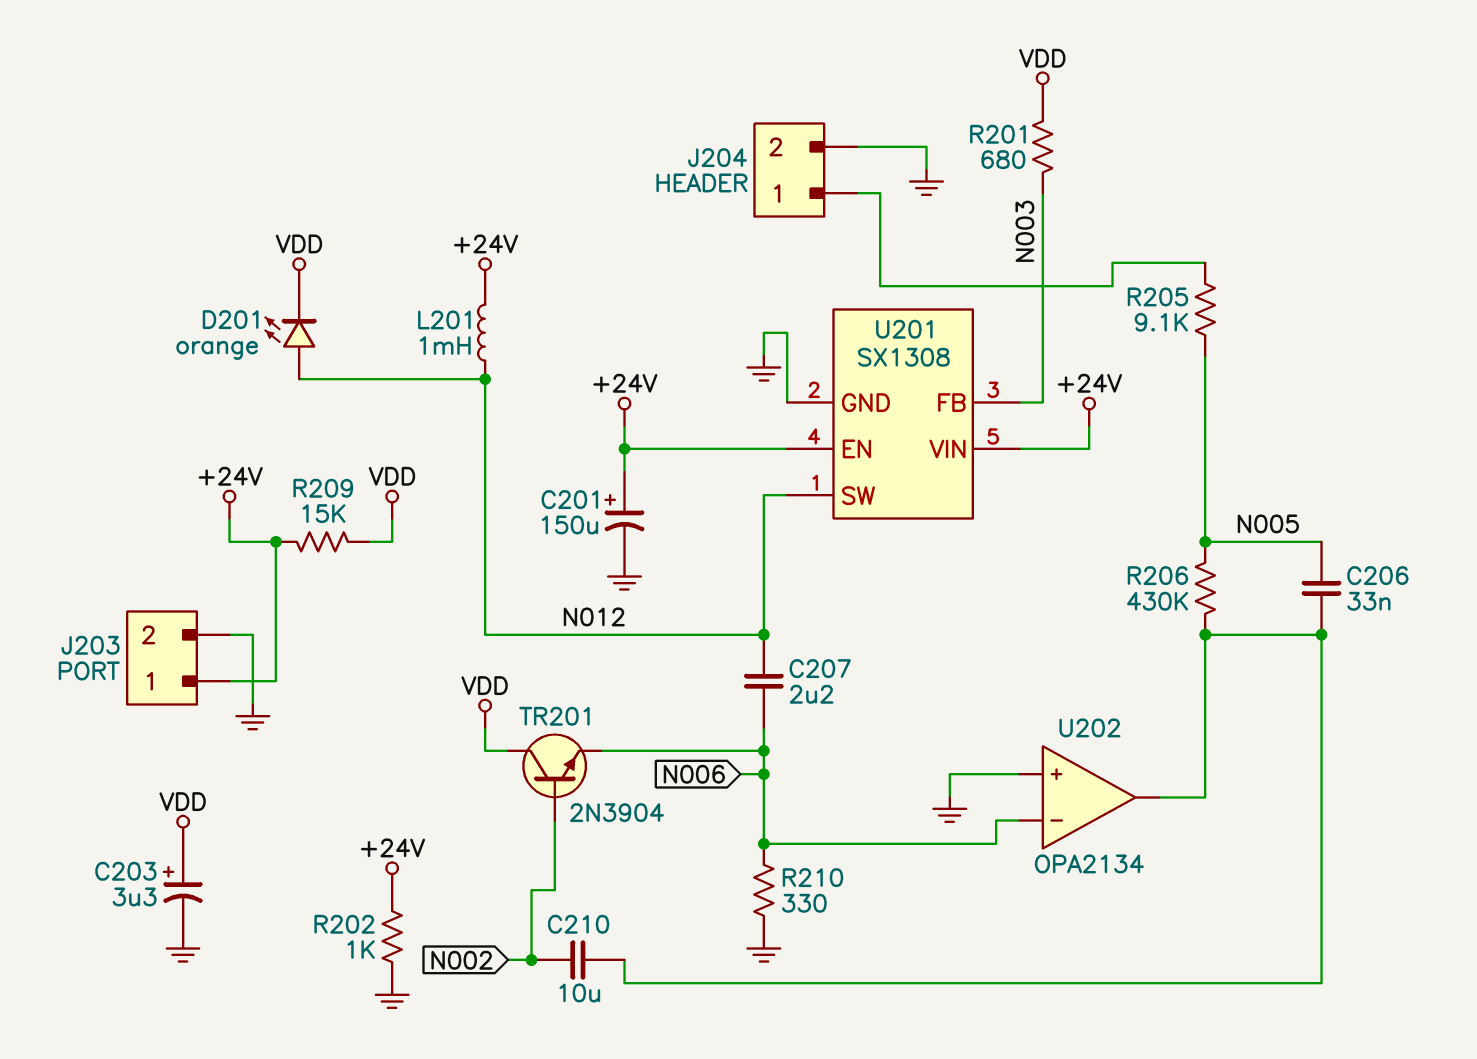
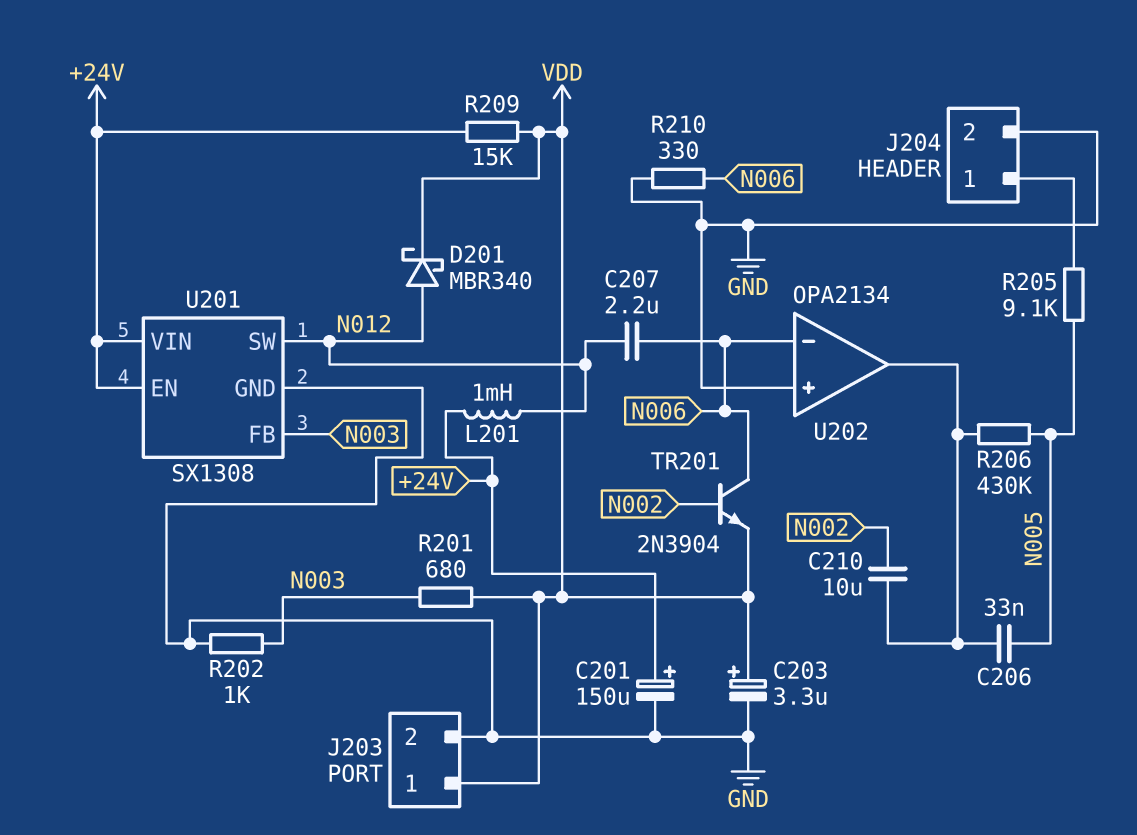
D201: LED orange (A N012, K VDD) -> schottky MBR340 (A N012, K VDD)
J203 pin 1: +24V -> VDD
R202: 1k (+24V, GND) -> 1k (GND, N003)
TR201: NPN 2N3904 (B N002, C VDD, E N006) -> NPN 2N3904 (B N002, C N006, E VDD)

